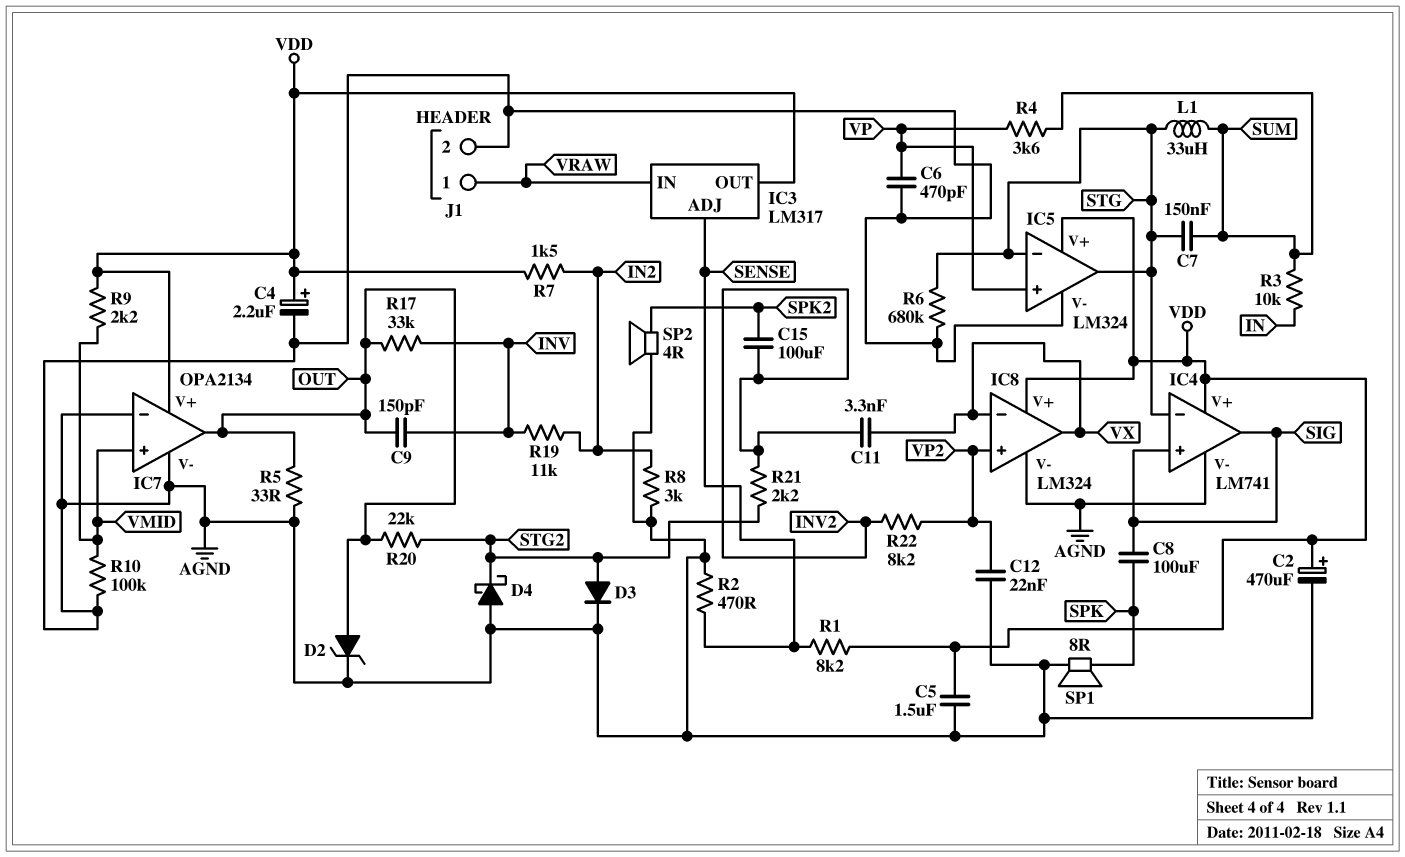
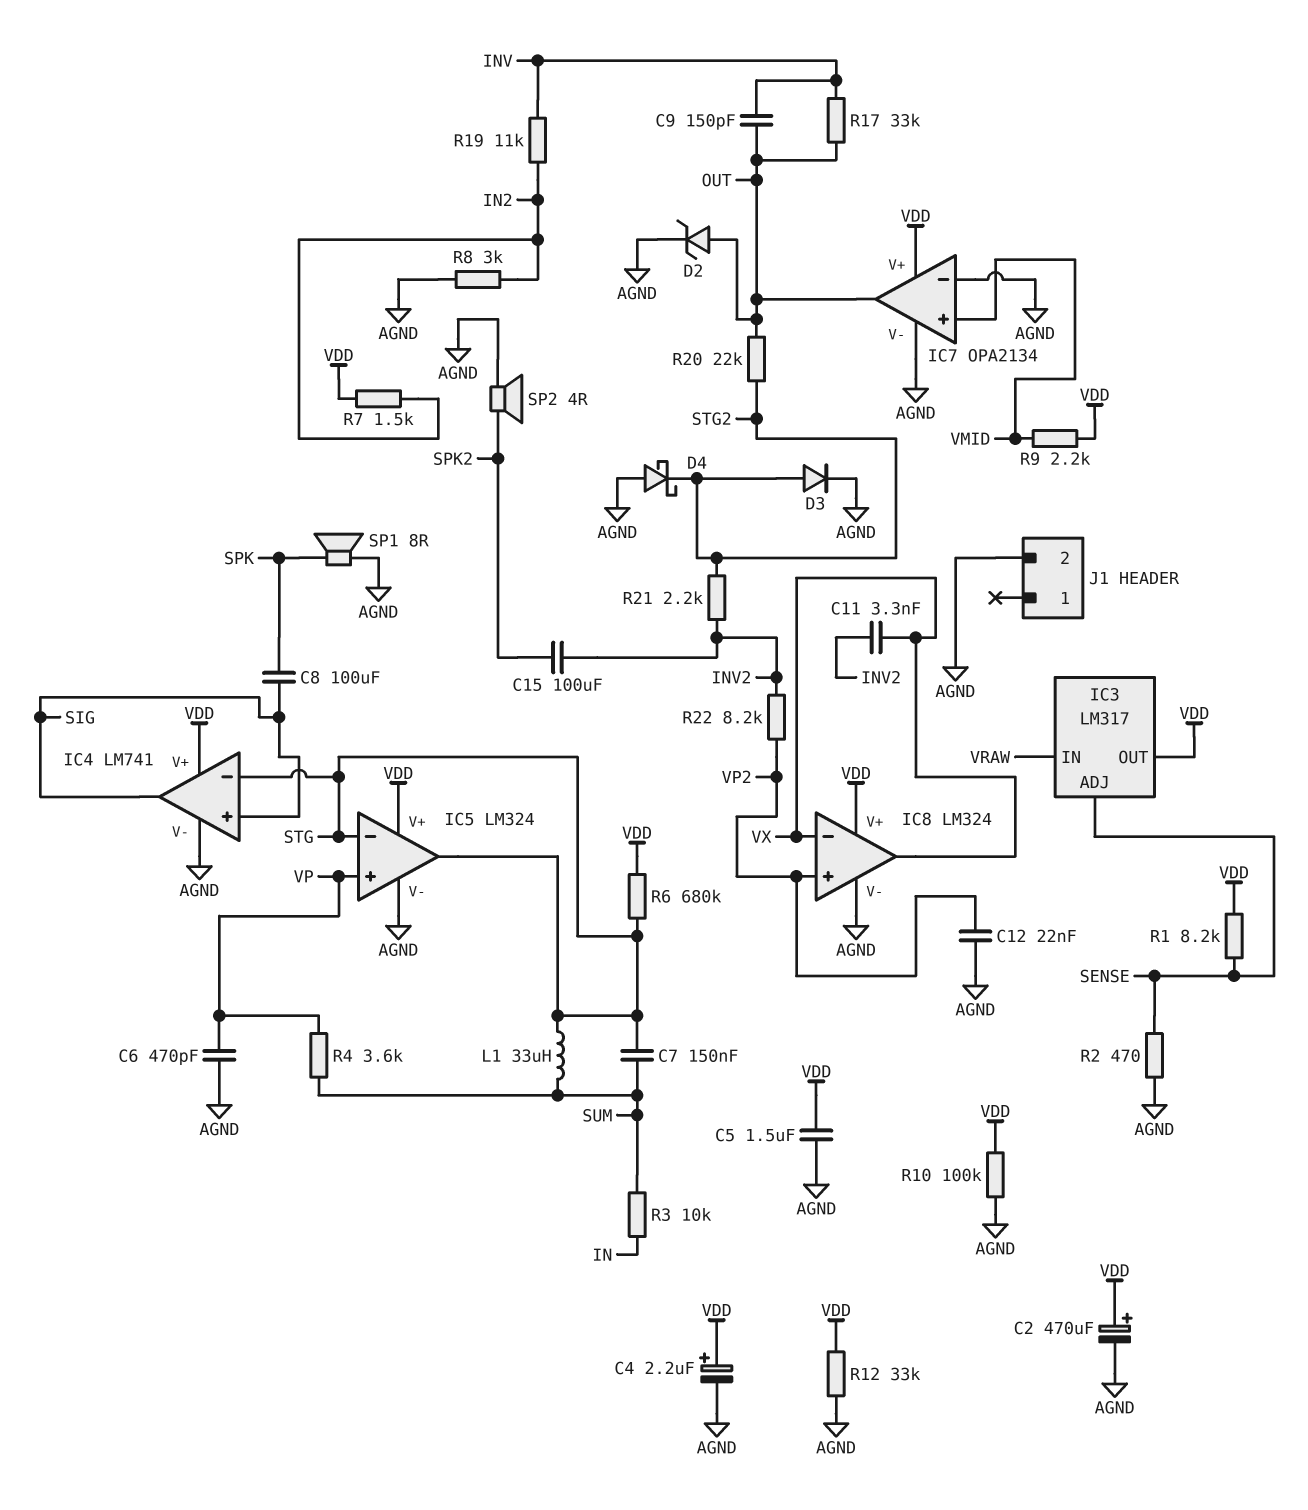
J1 pin 1: VRAW -> none
R5: 33 (AGND, OUT) -> none
R6: 680k (AGND, STG) -> 680k (STG, VDD)
R10: 100k (AGND, VMID) -> 100k (AGND, VDD)
R12: none -> 33k (AGND, VDD)

